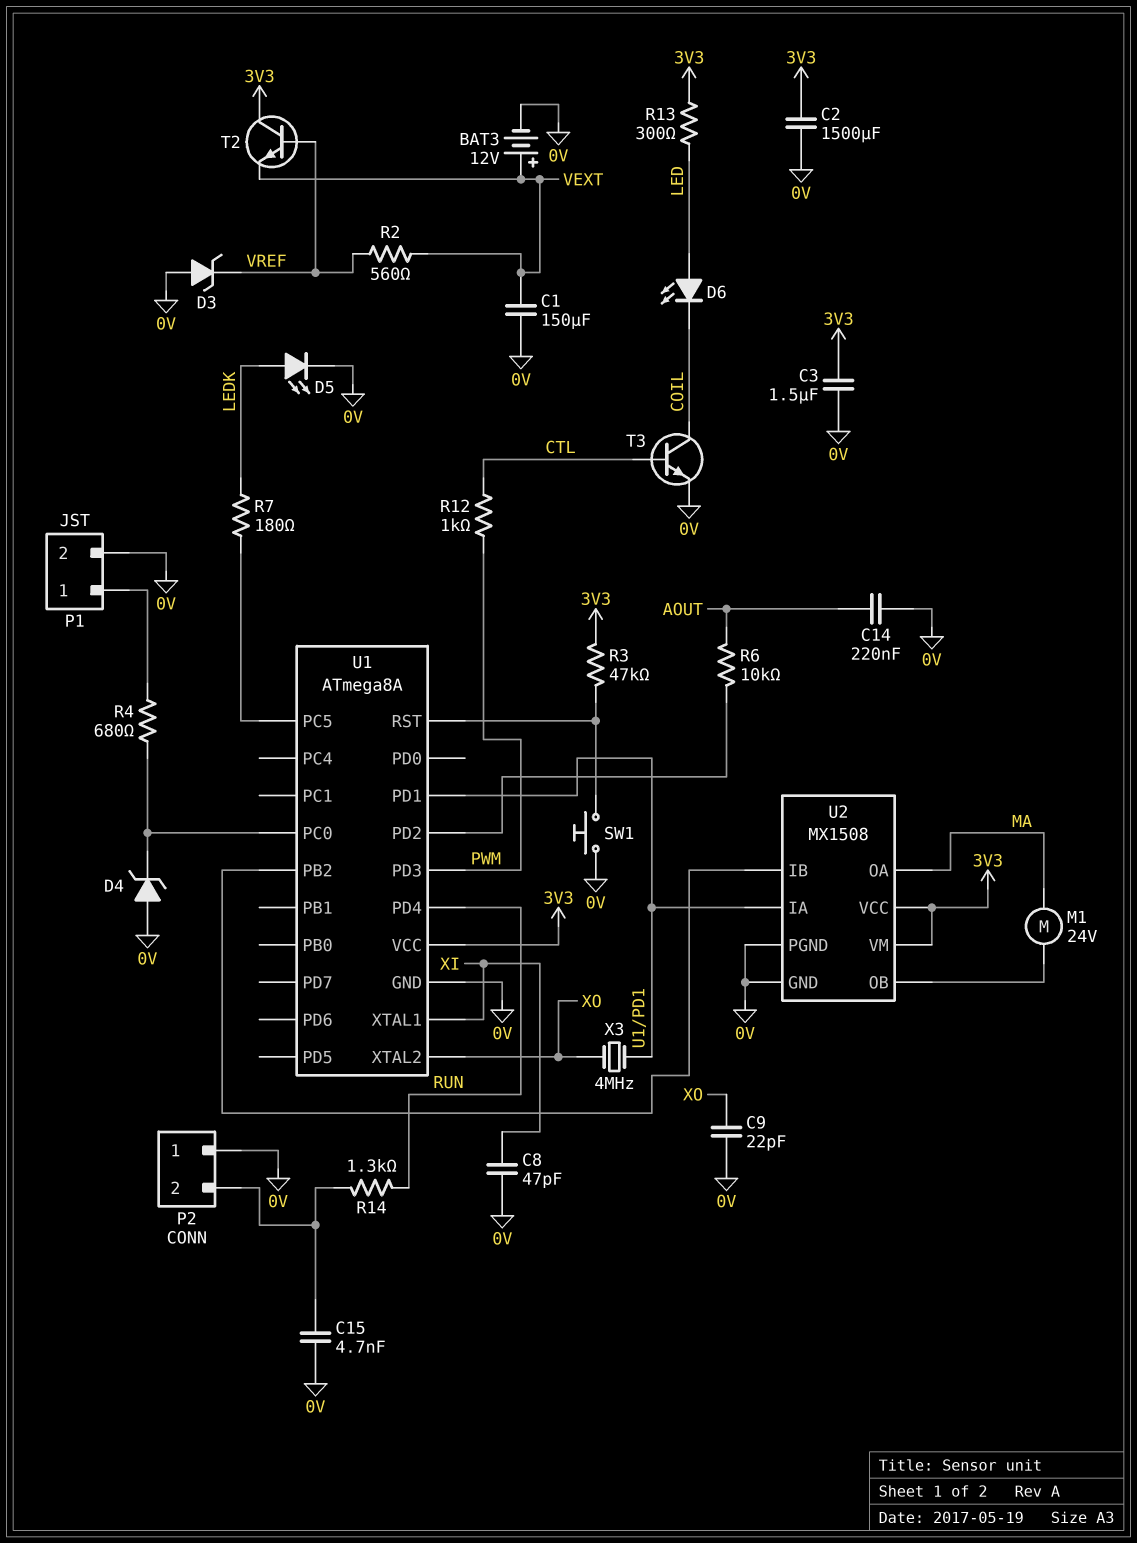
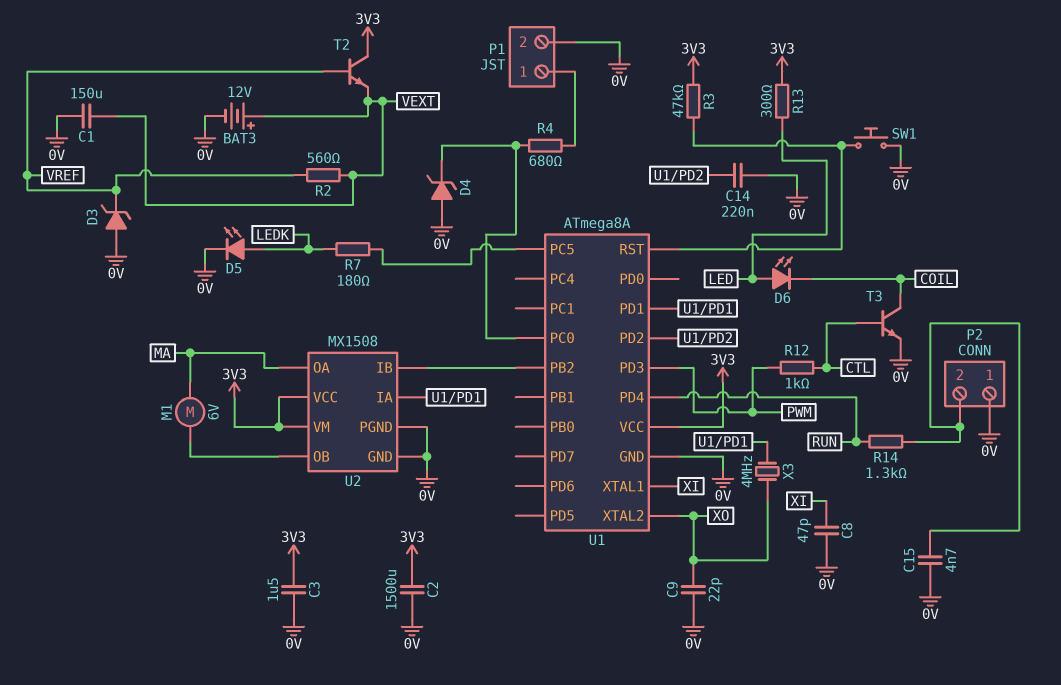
C14: 220nF (0V, AOUT) -> 220nF (0V, U1/PD2)
M1: motor 24V (MA, U2/OB) -> motor 6V (MA, U2/OB)
R6: 10k (AOUT, U1/PD2) -> none

